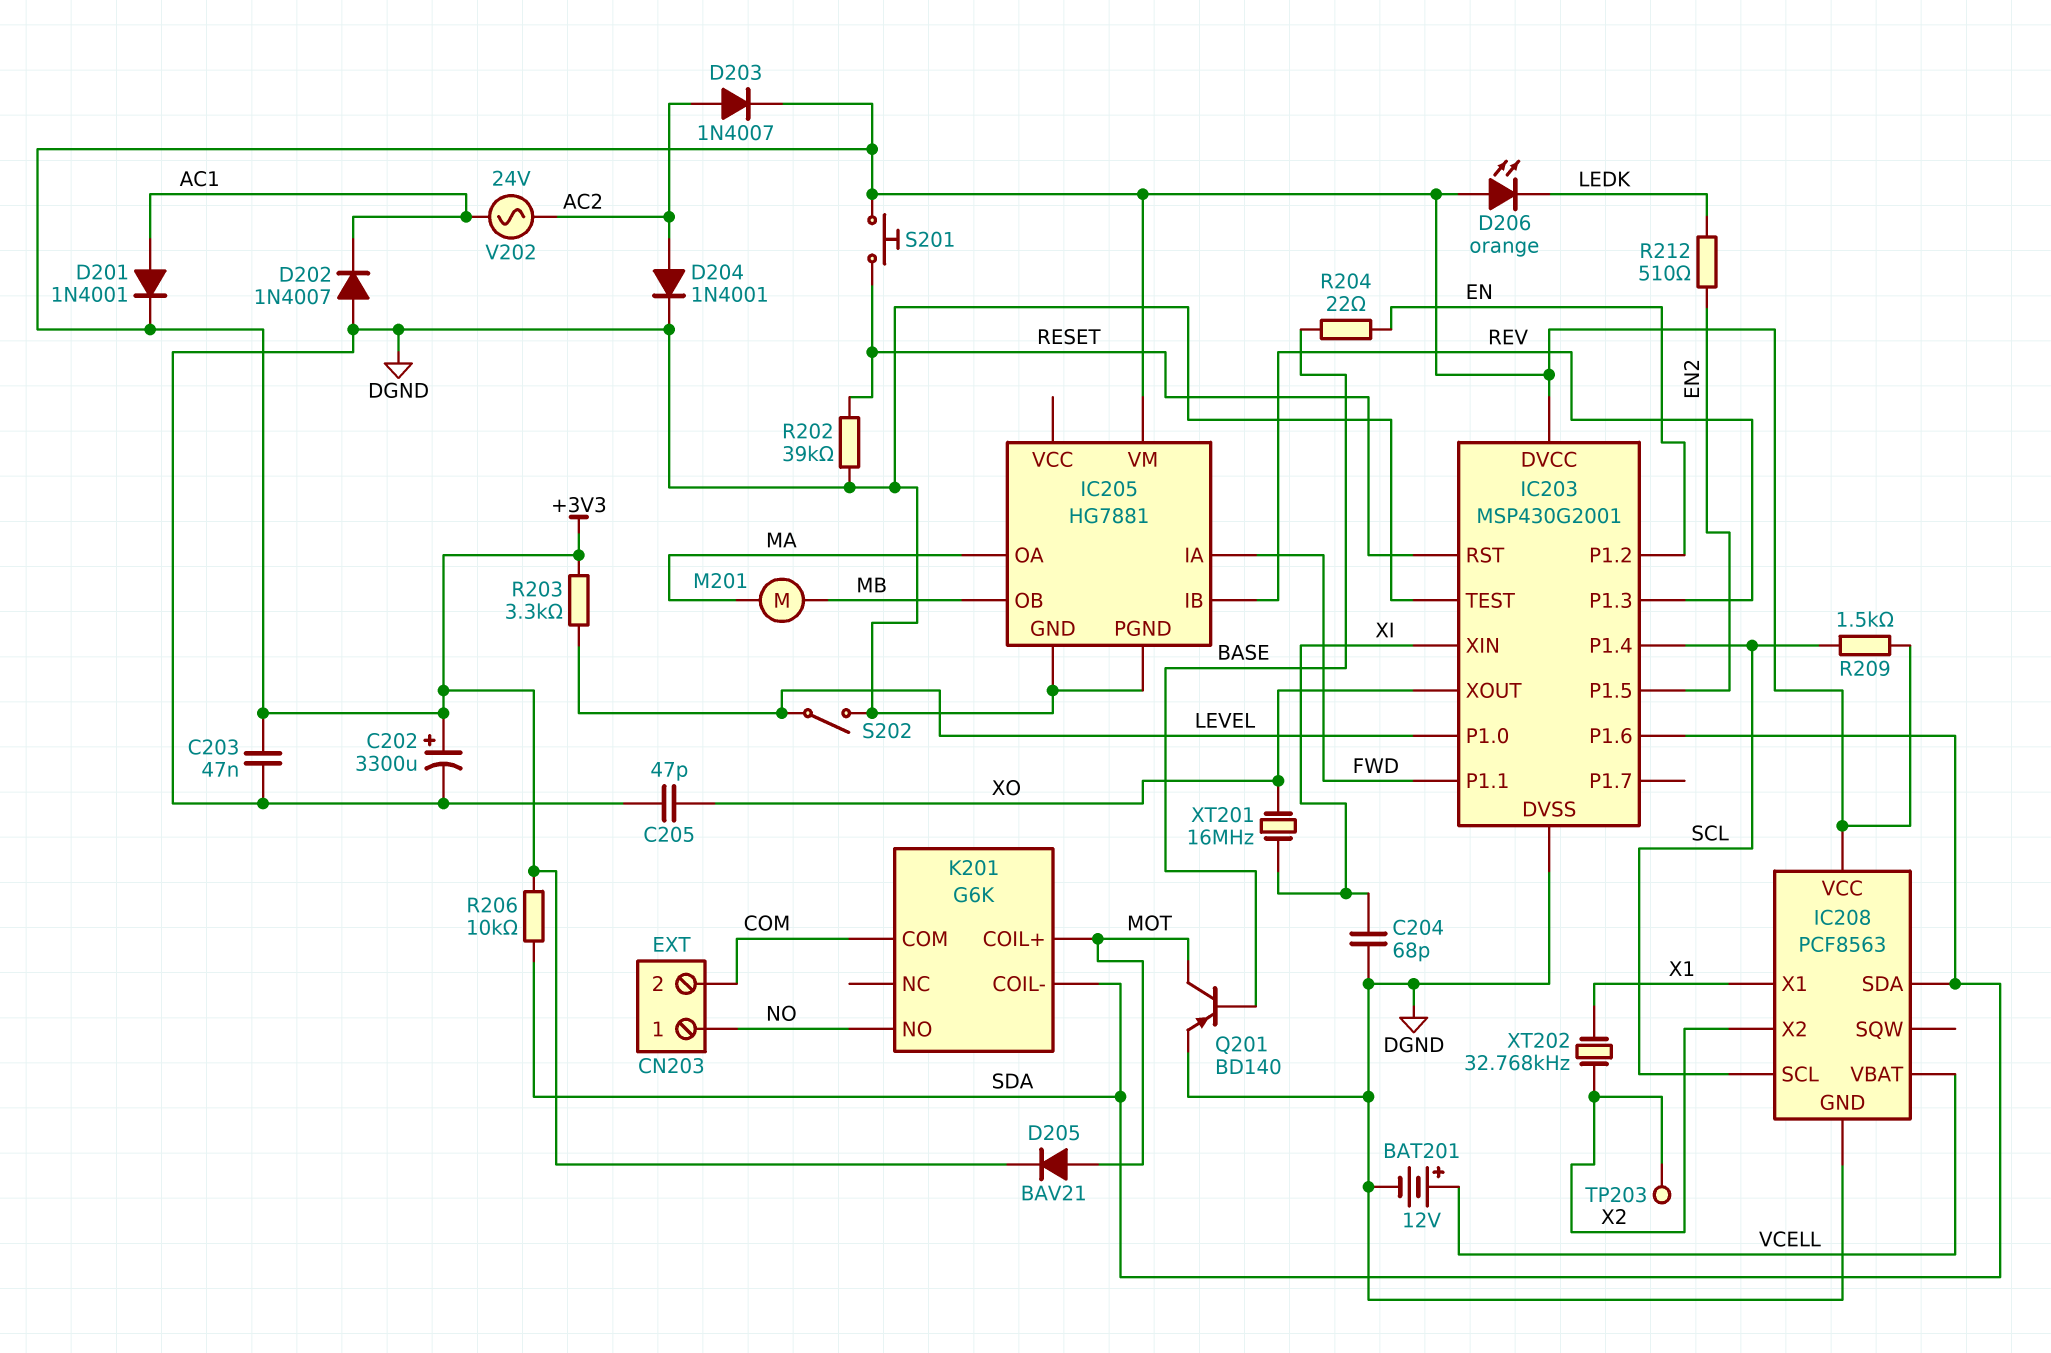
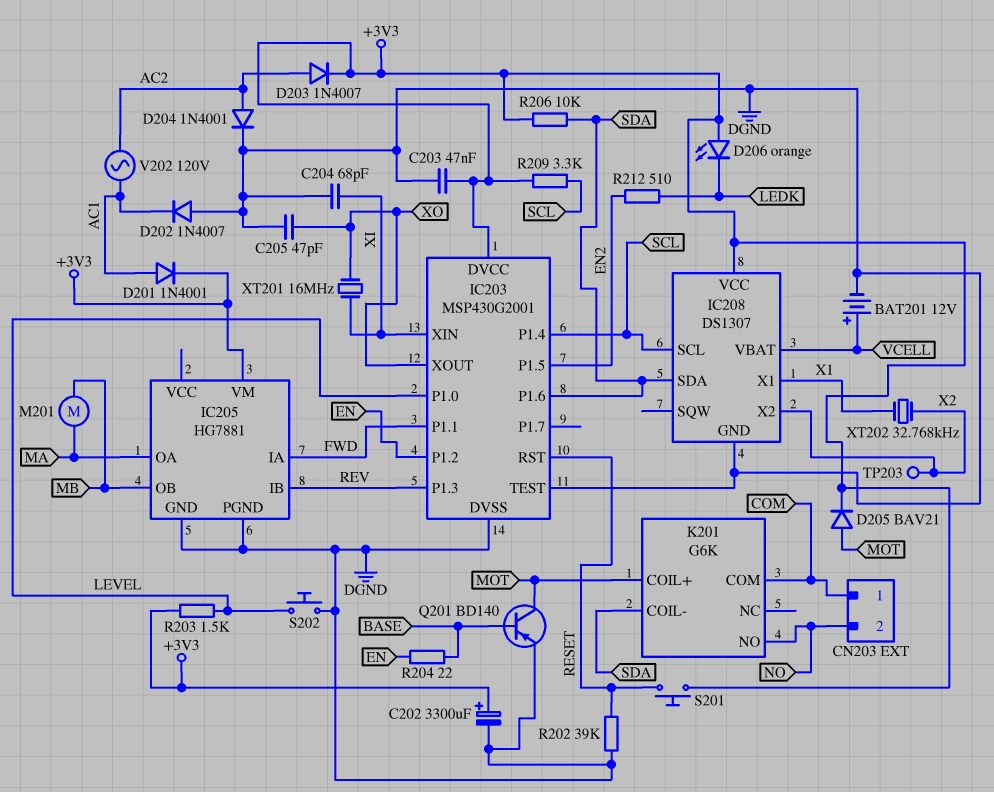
CN203 pin 1: NO -> COM
CN203 pin 2: COM -> NO
IC208: PCF8563 -> DS1307
R203: 3.3k (+3V3, LEVEL) -> 1.5k (+3V3, LEVEL)
R209: 1.5k (+3V3, SCL) -> 3.3k (+3V3, SCL)
S202: switch (DGND, LEVEL) -> button (DGND, LEVEL)
V202: AC 24V (AC1, AC2) -> AC 120V (AC1, AC2)

